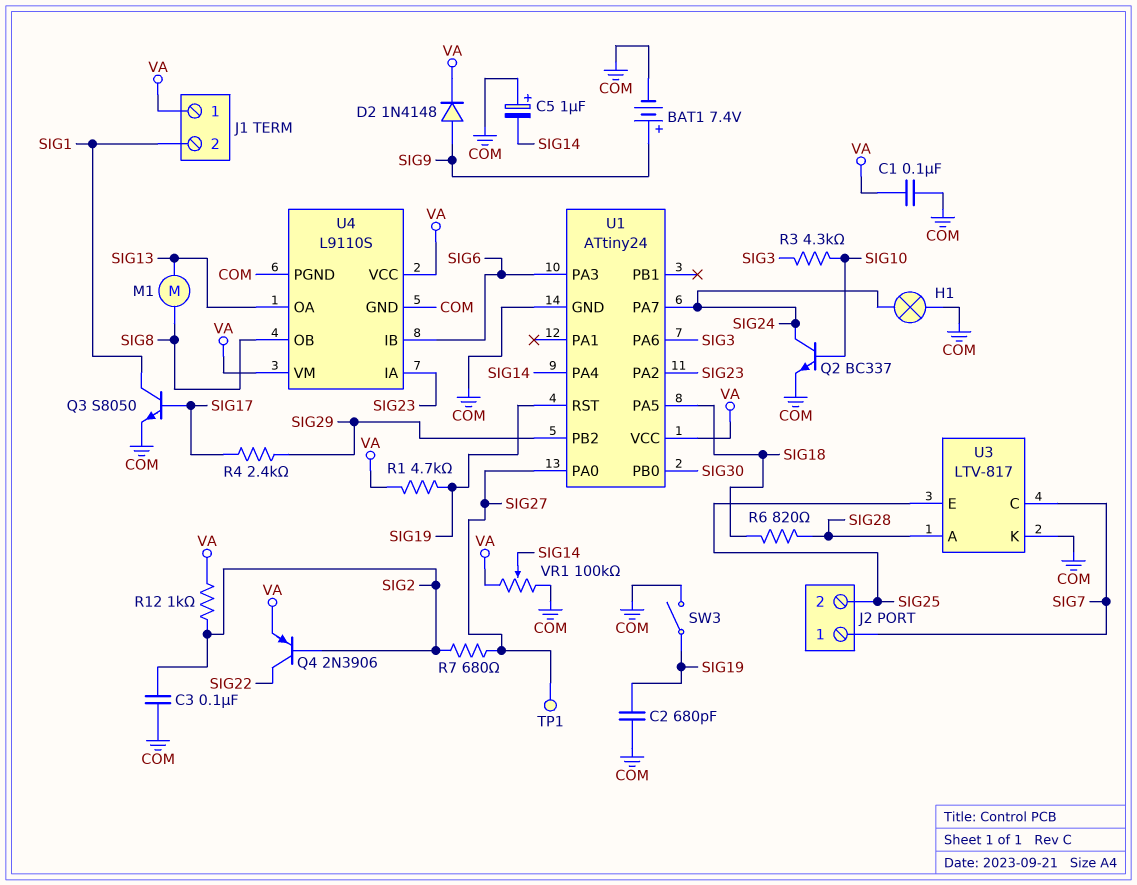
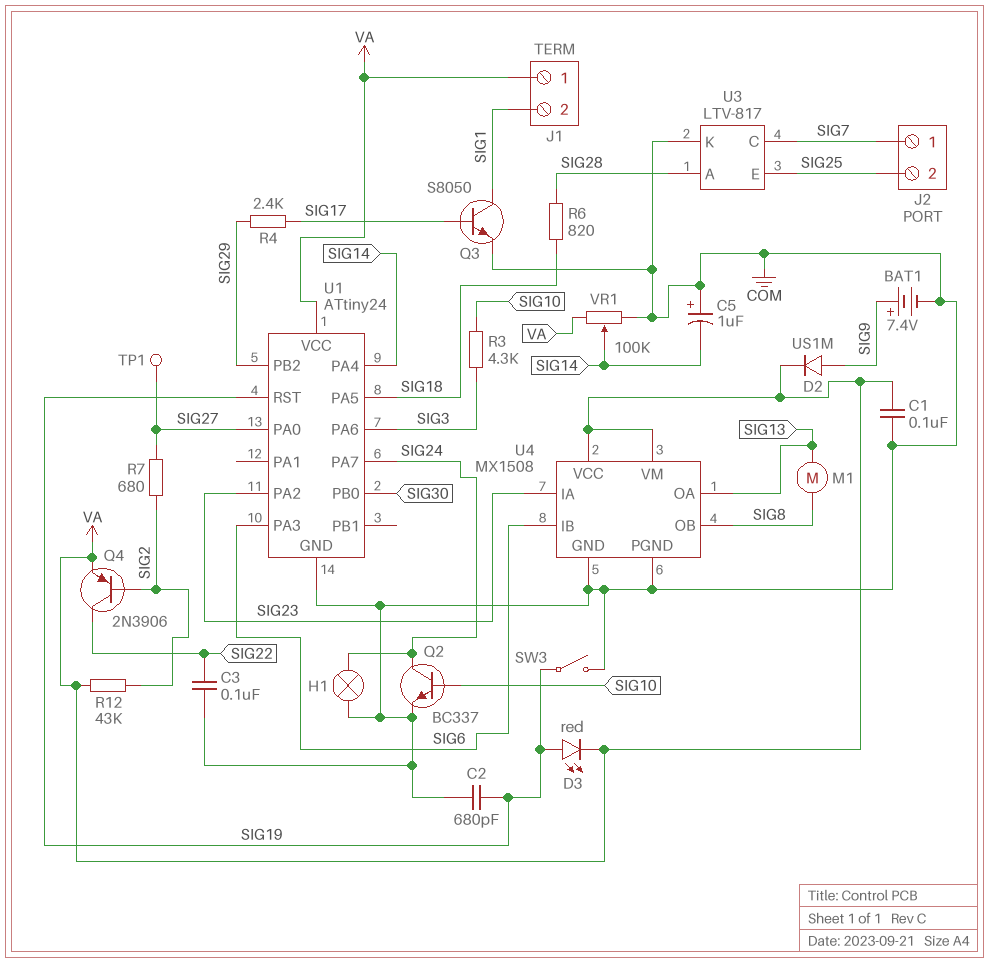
C3: 100nF (COM, SIG2) -> 100nF (COM, SIG22)
D2: diode 1N4148 (A SIG9, K VA) -> diode US1M (A SIG9, K VA)
D3: none -> LED red (A SIG19, K VA)
R1: 4.7k (SIG19, VA) -> none
R12: 1k (SIG2, VA) -> 43k (SIG2, VA)
U4: L9110S -> MX1508

